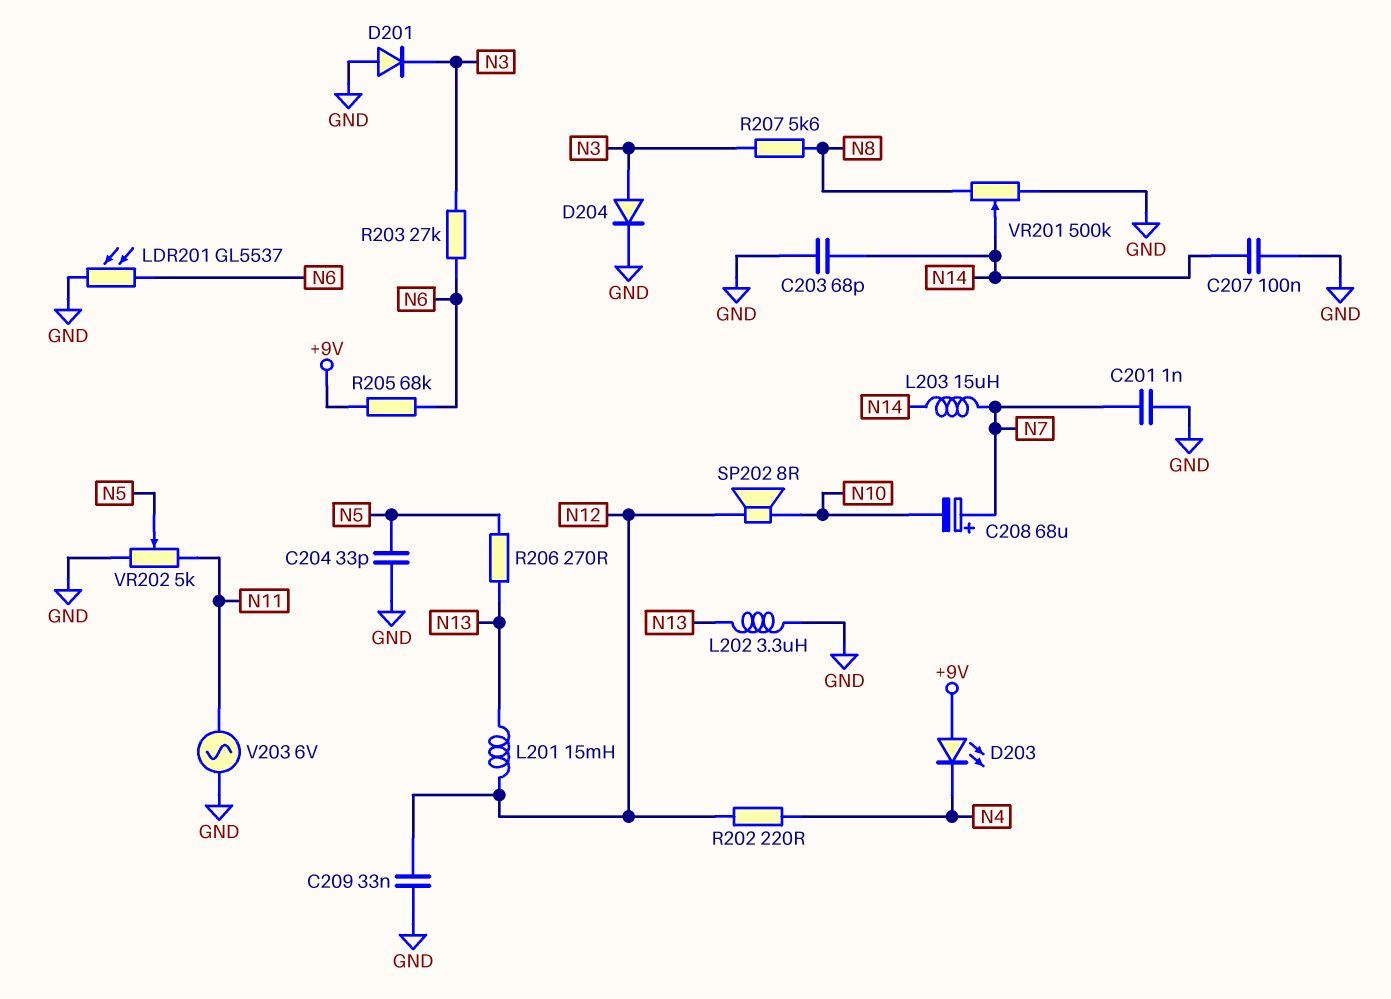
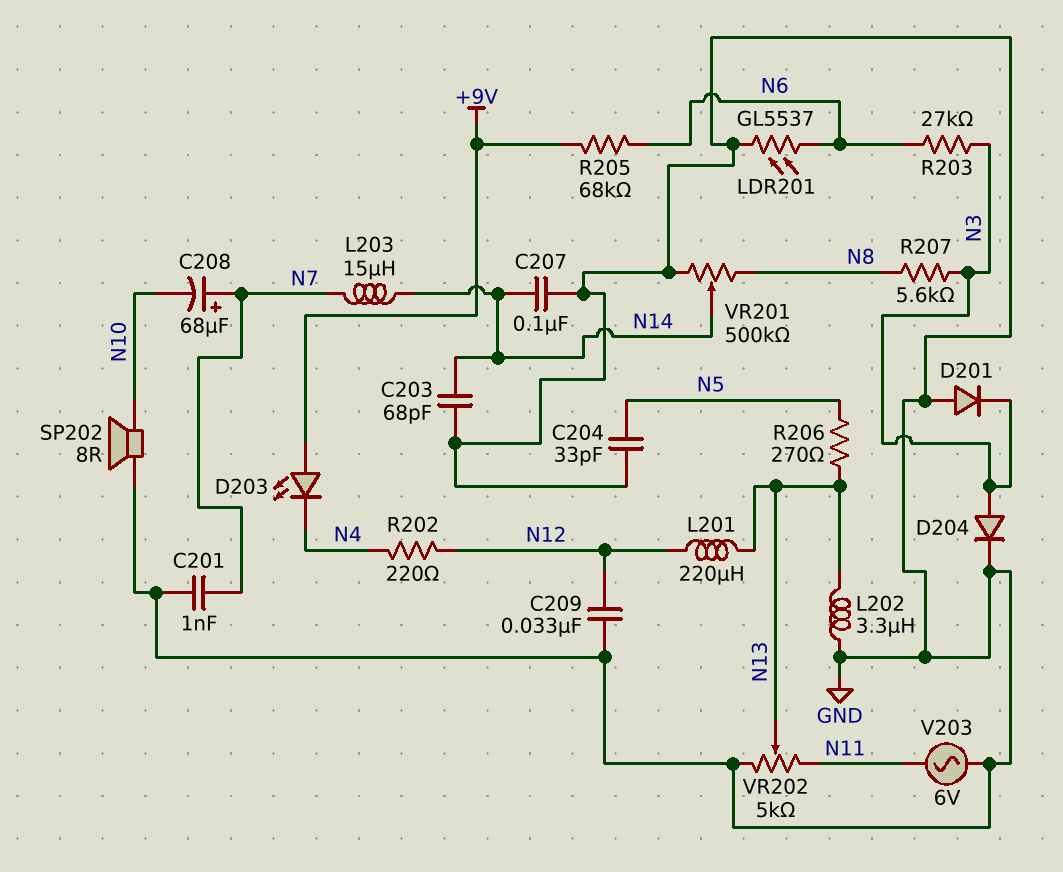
L201: 15mH (N12, N13) -> 220uH (N12, N13)
SP202: speaker 8R (N10, N12) -> speaker 8R (GND, N10)
VR202: 5k (GND, N11, wiper N5) -> 5k (GND, N11, wiper N13)

